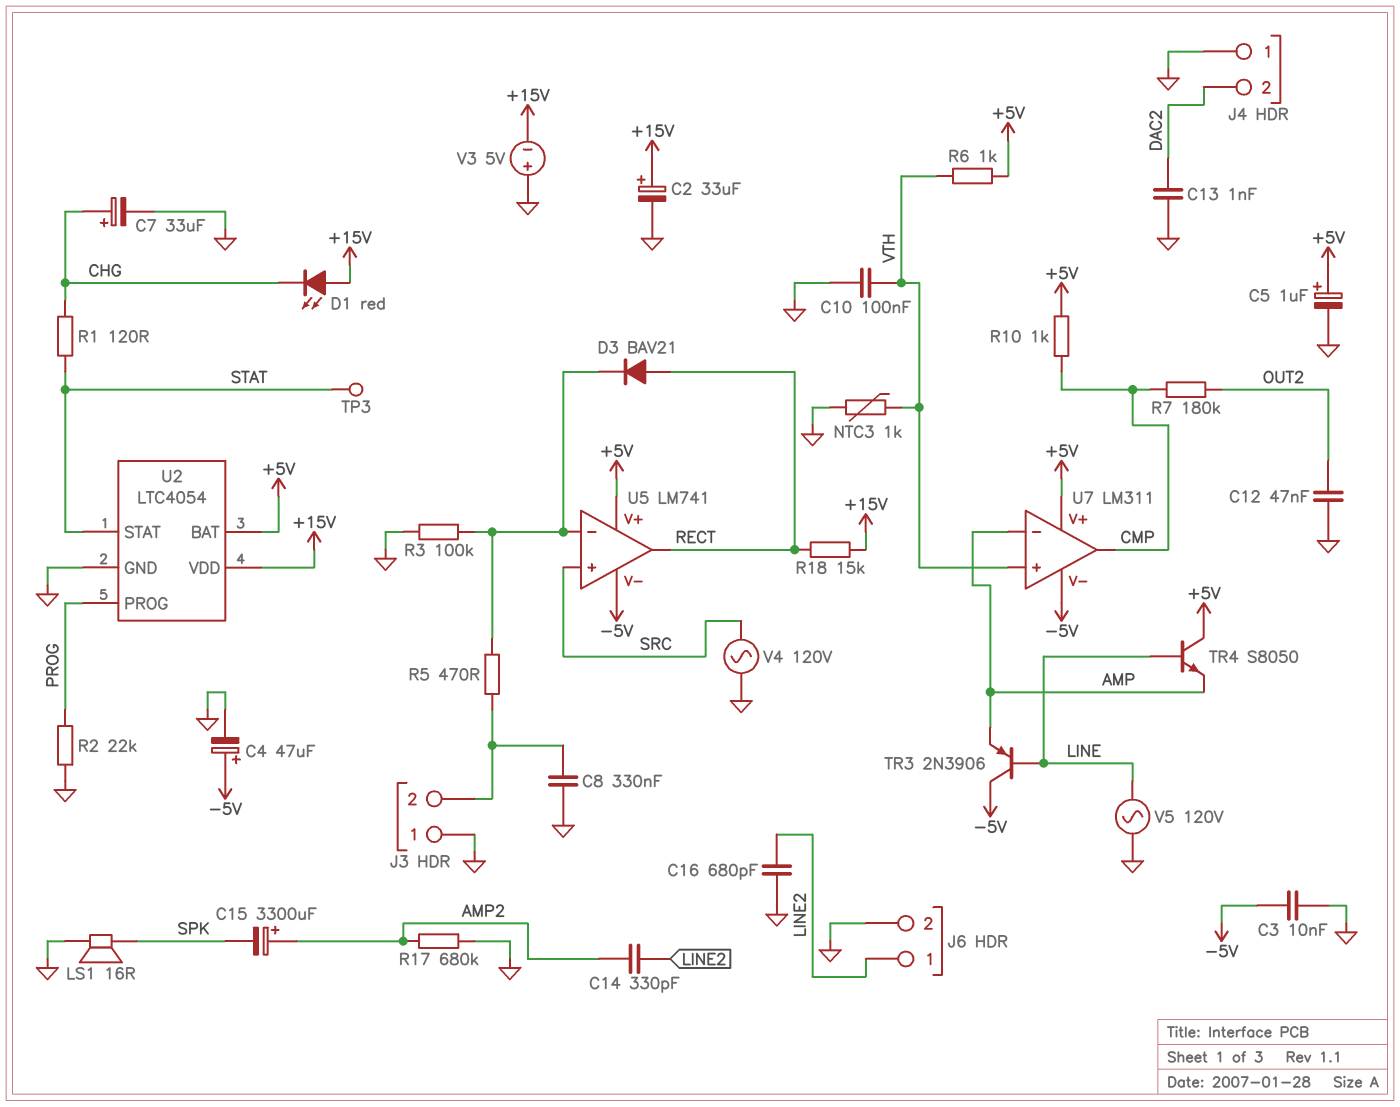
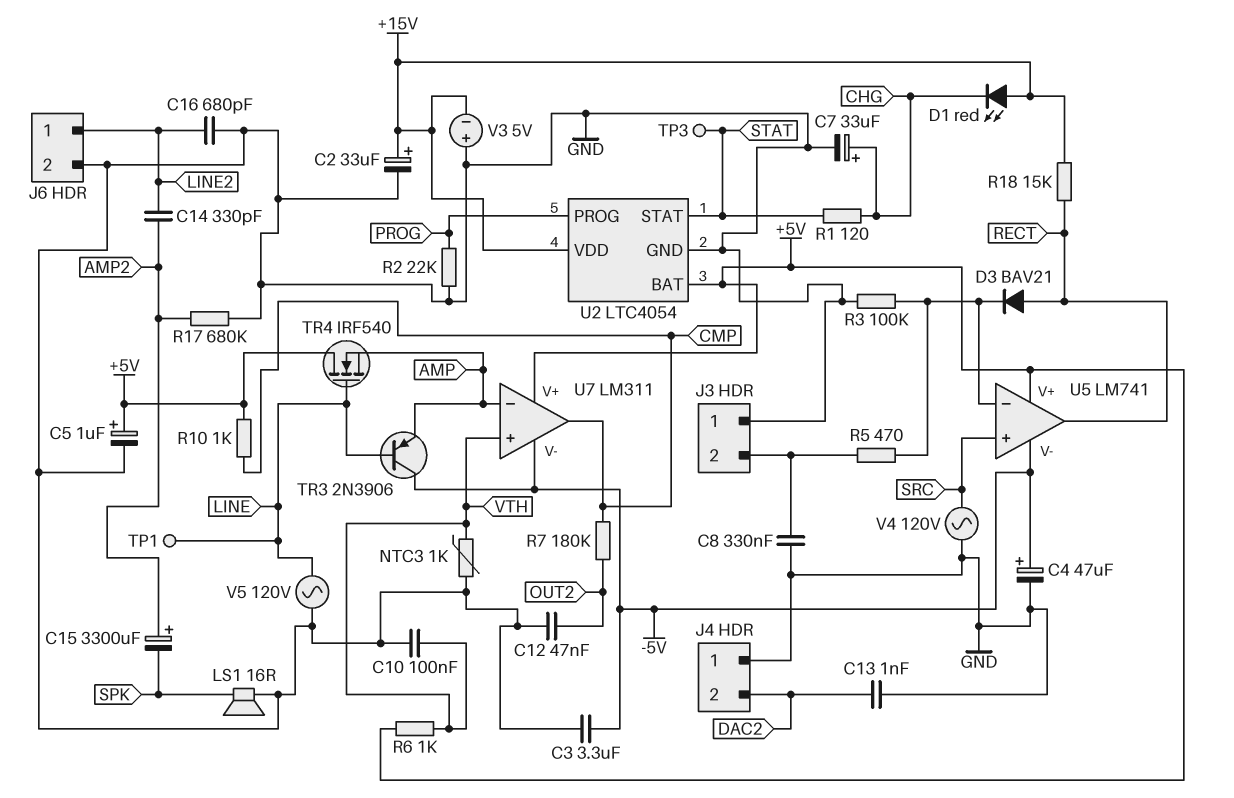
C3: 10nF (-5V, GND) -> 3.3uF (-5V, GND)
TP1: none -> test point (LINE)
TR4: NPN S8050 (B LINE, C +5V, E AMP) -> NMOS IRF540 (G LINE, D +5V, S AMP)

